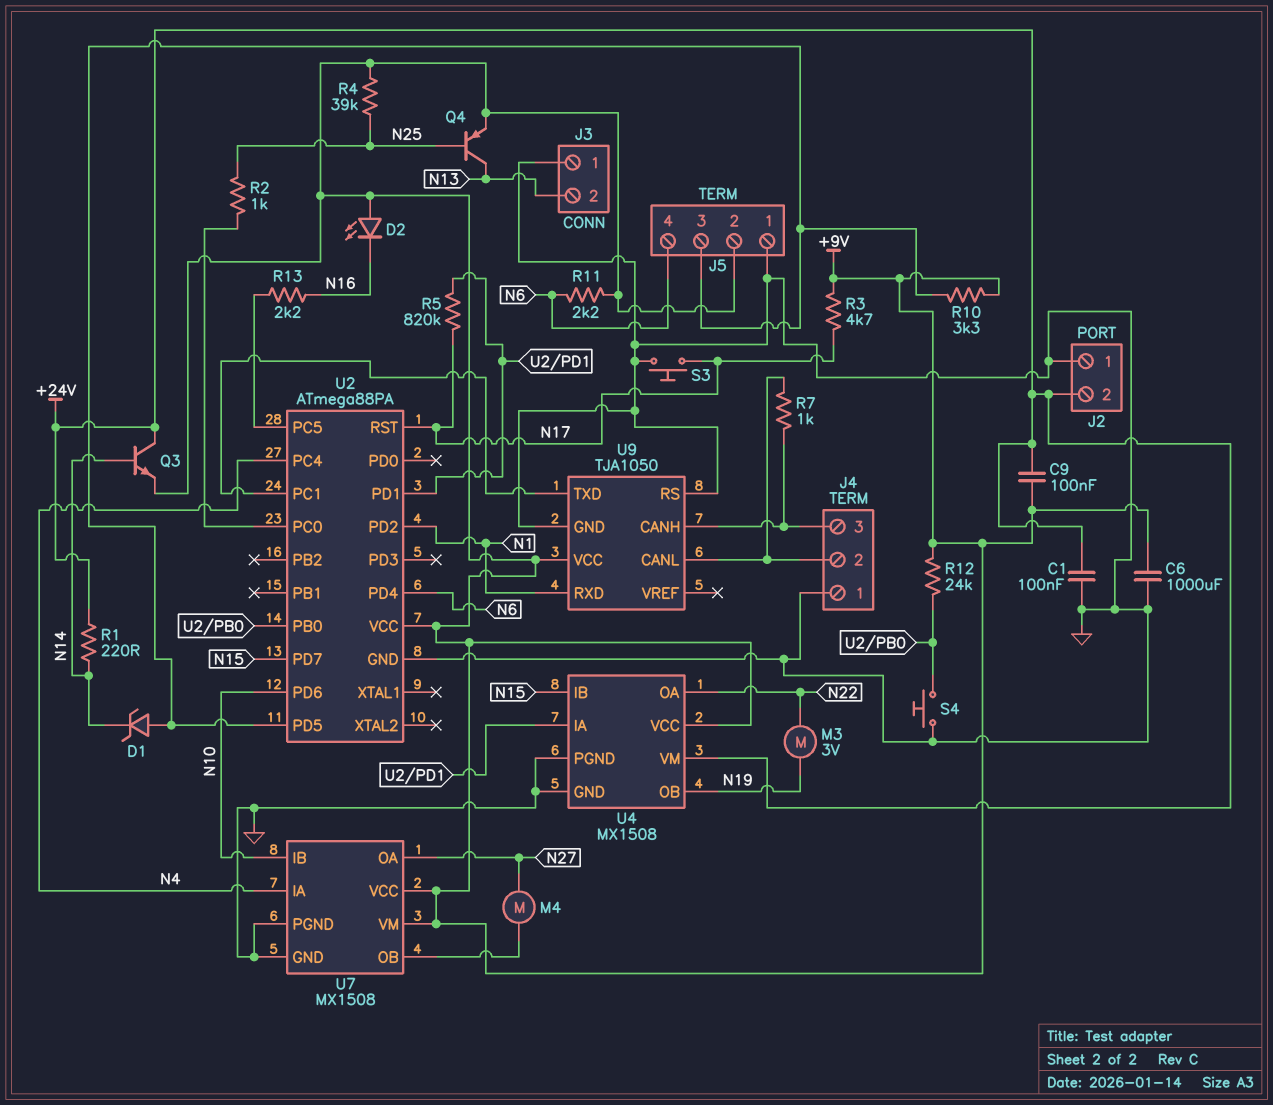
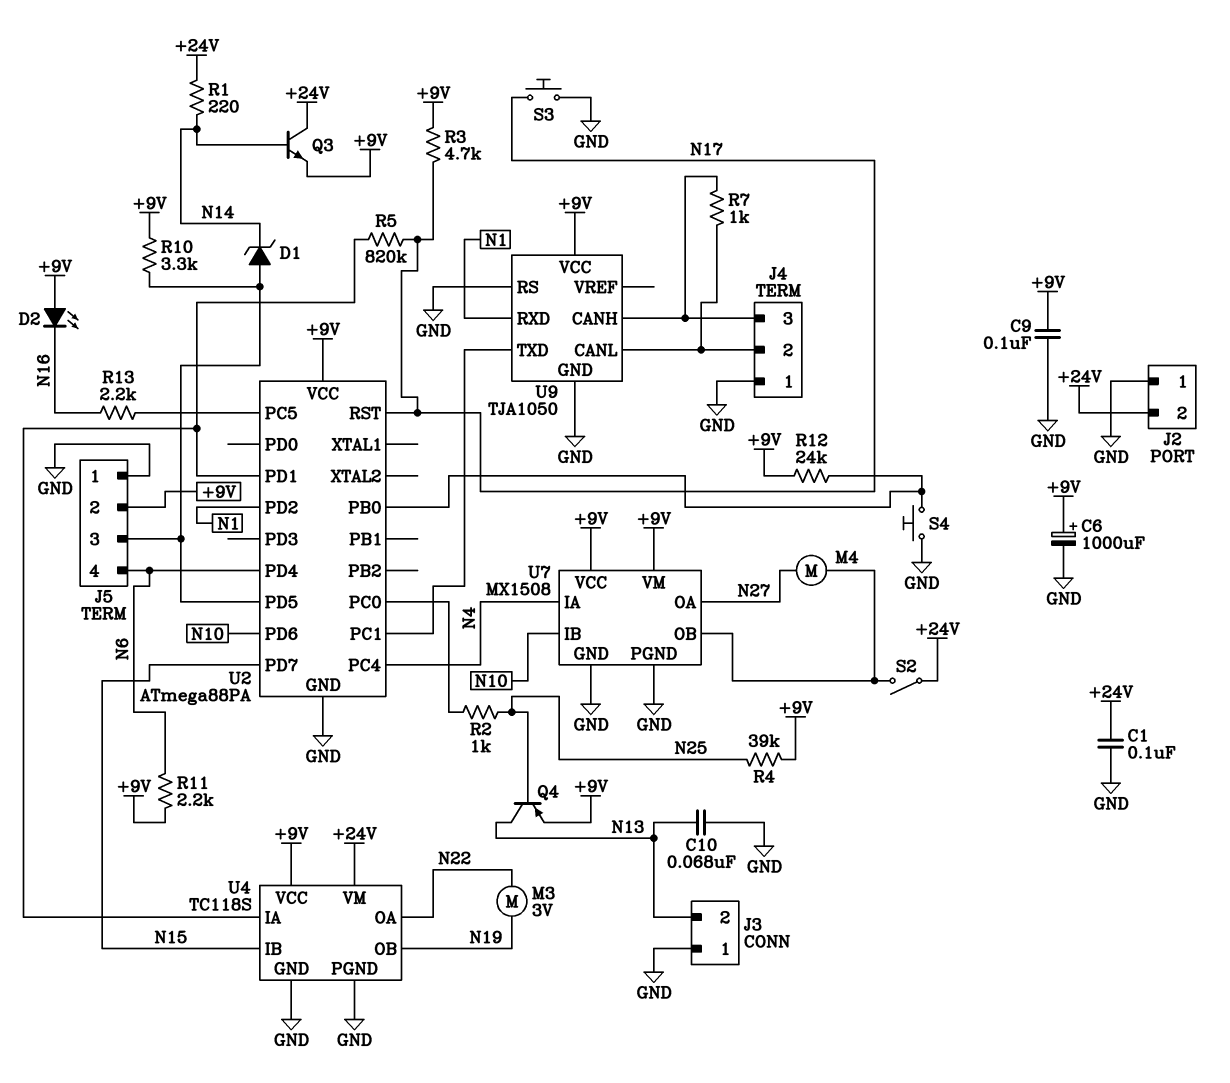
C6: 1000uF (+9V, GND) -> 1000uF (plus +9V, minus GND)
C9: 100nF (+9V, +24V) -> 100nF (+9V, GND)
C10: none -> 68nF (GND, N13)
S2: none -> switch (+24V, U7/OB)
U4: MX1508 -> TC118S

